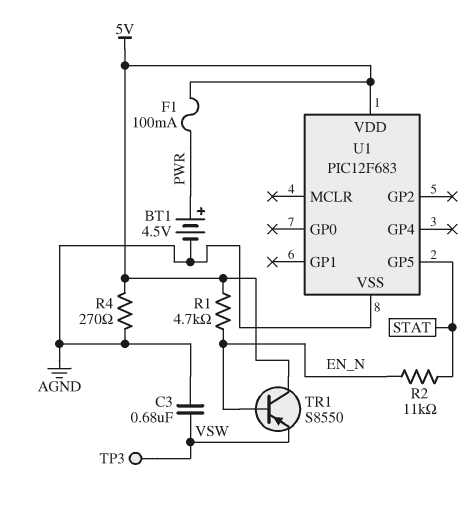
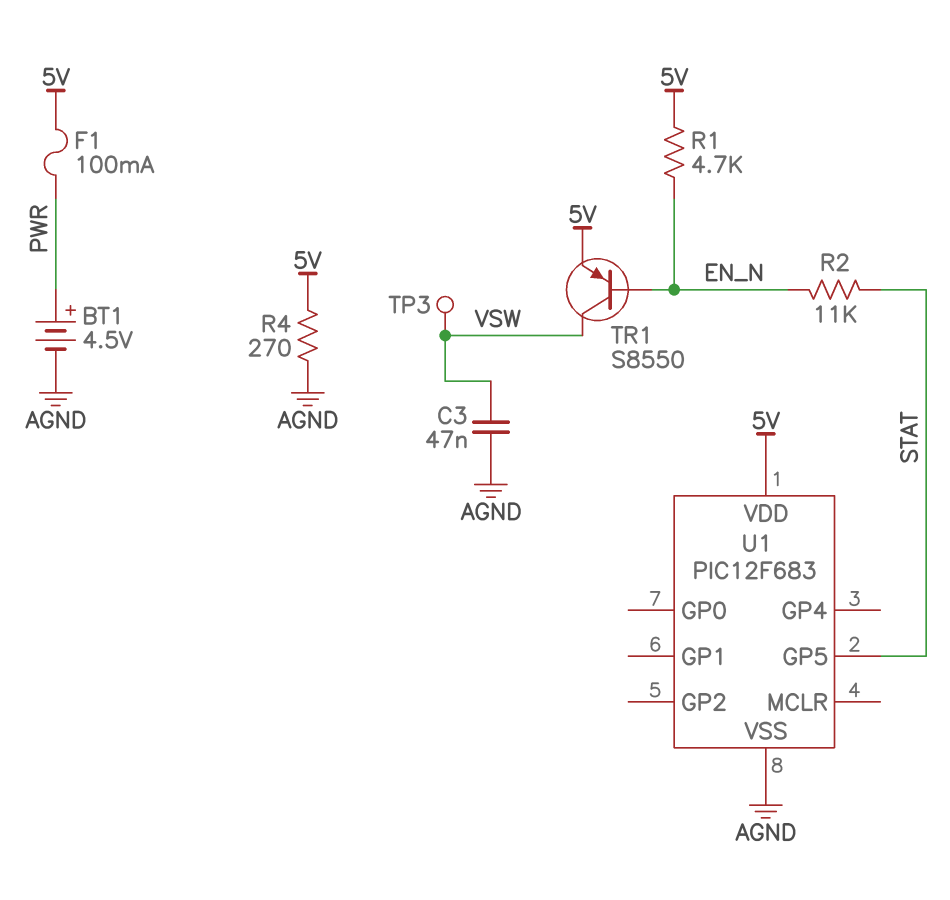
C3: 680nF (AGND, VSW) -> 47nF (AGND, VSW)
TR1: PNP S8550 (B EN_N, C 5V, E VSW) -> PNP S8550 (B EN_N, C VSW, E 5V)

